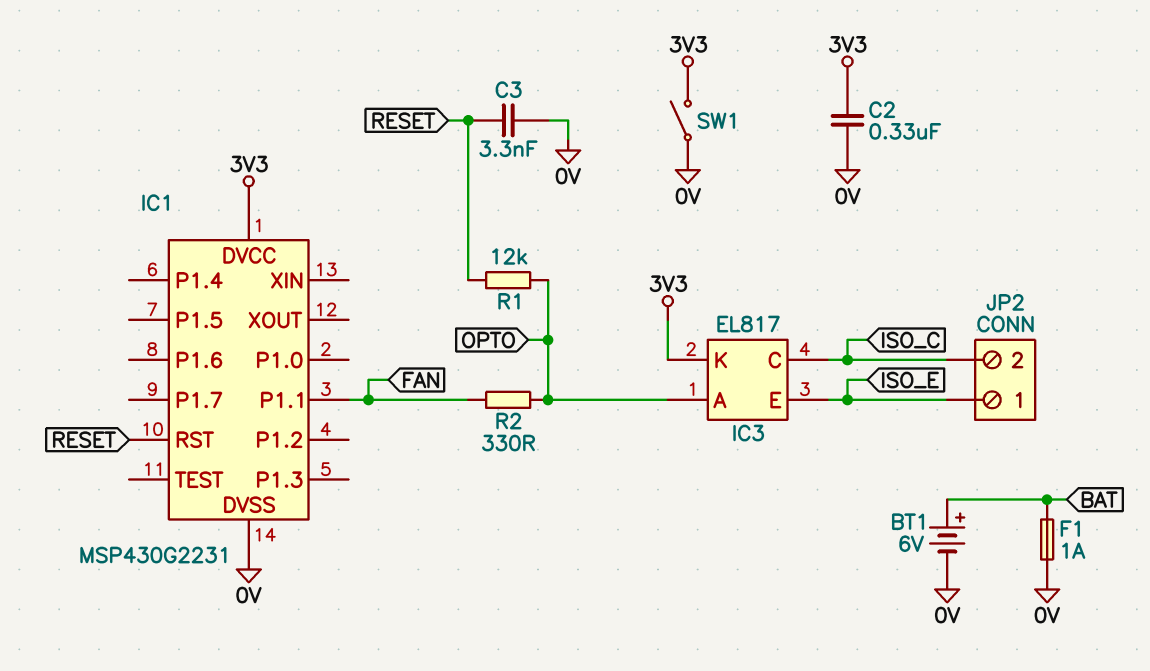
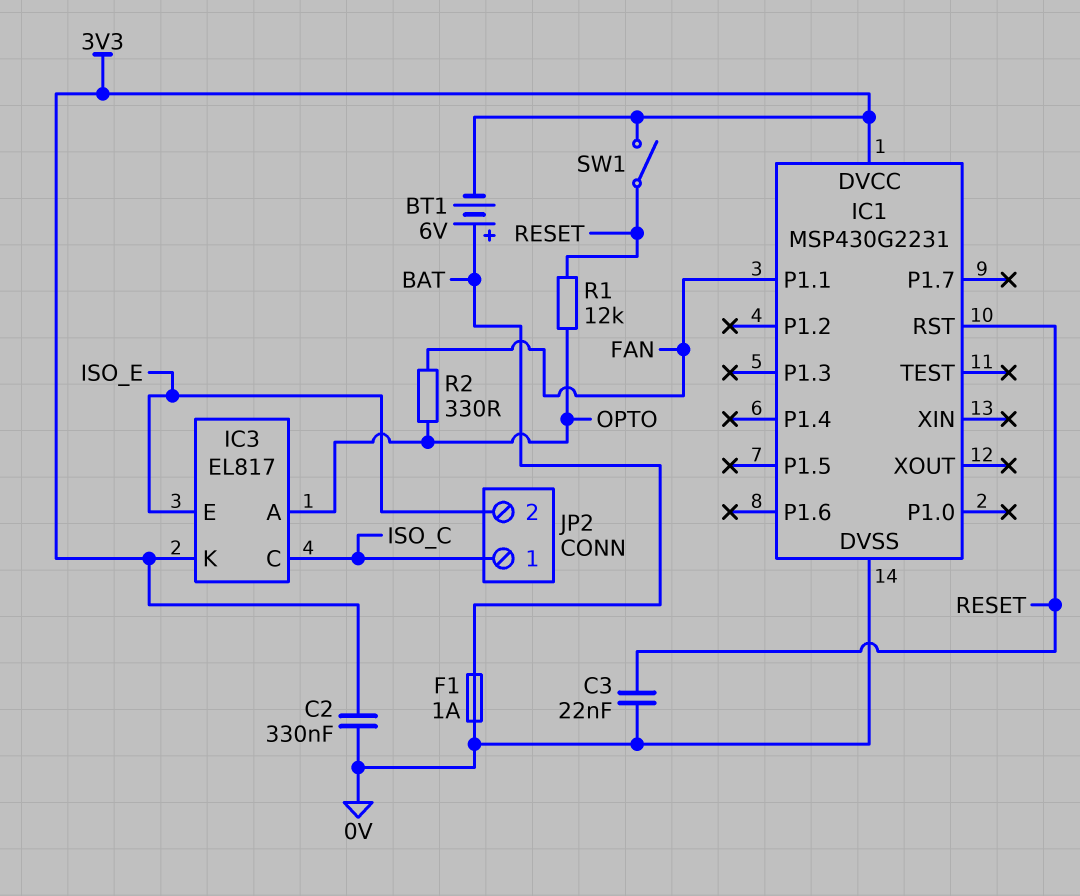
BT1: 6V (plus BAT, minus 0V) -> 6V (plus BAT, minus 3V3)
C3: 3.3nF (0V, RESET) -> 22nF (0V, RESET)
JP2 pin 1: ISO_E -> ISO_C
JP2 pin 2: ISO_C -> ISO_E
SW1: switch (0V, 3V3) -> switch (3V3, RESET)

